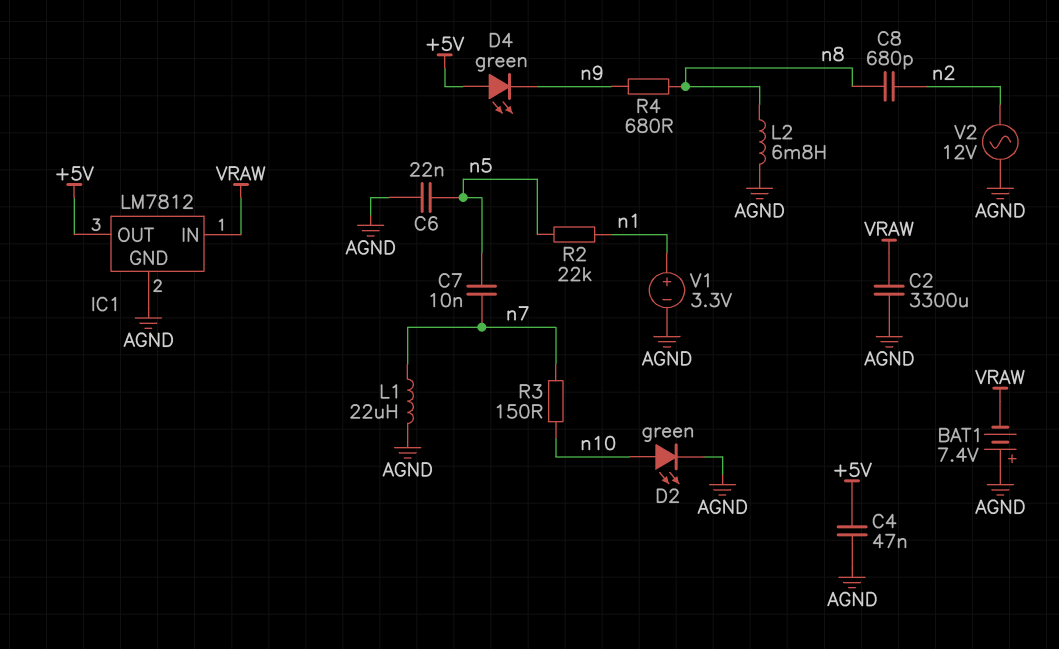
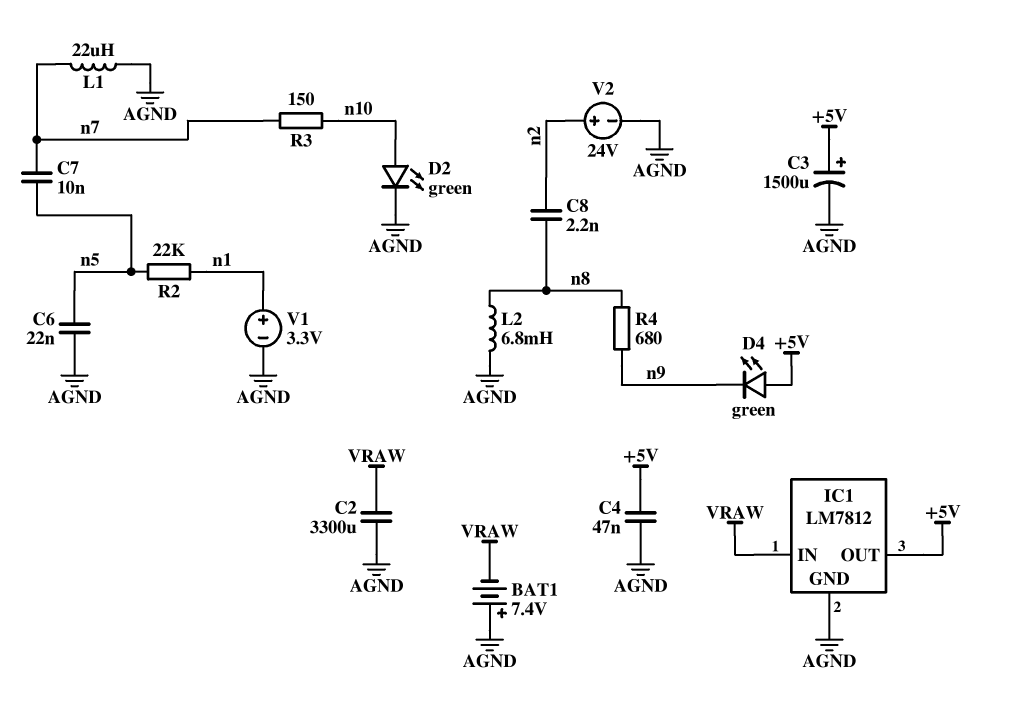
C3: none -> 1500uF (plus +5V, minus AGND)
C8: 680pF (n2, n8) -> 2.2nF (n2, n8)
V2: AC 12V (AGND, n2) -> 24V (plus n2, minus AGND)

